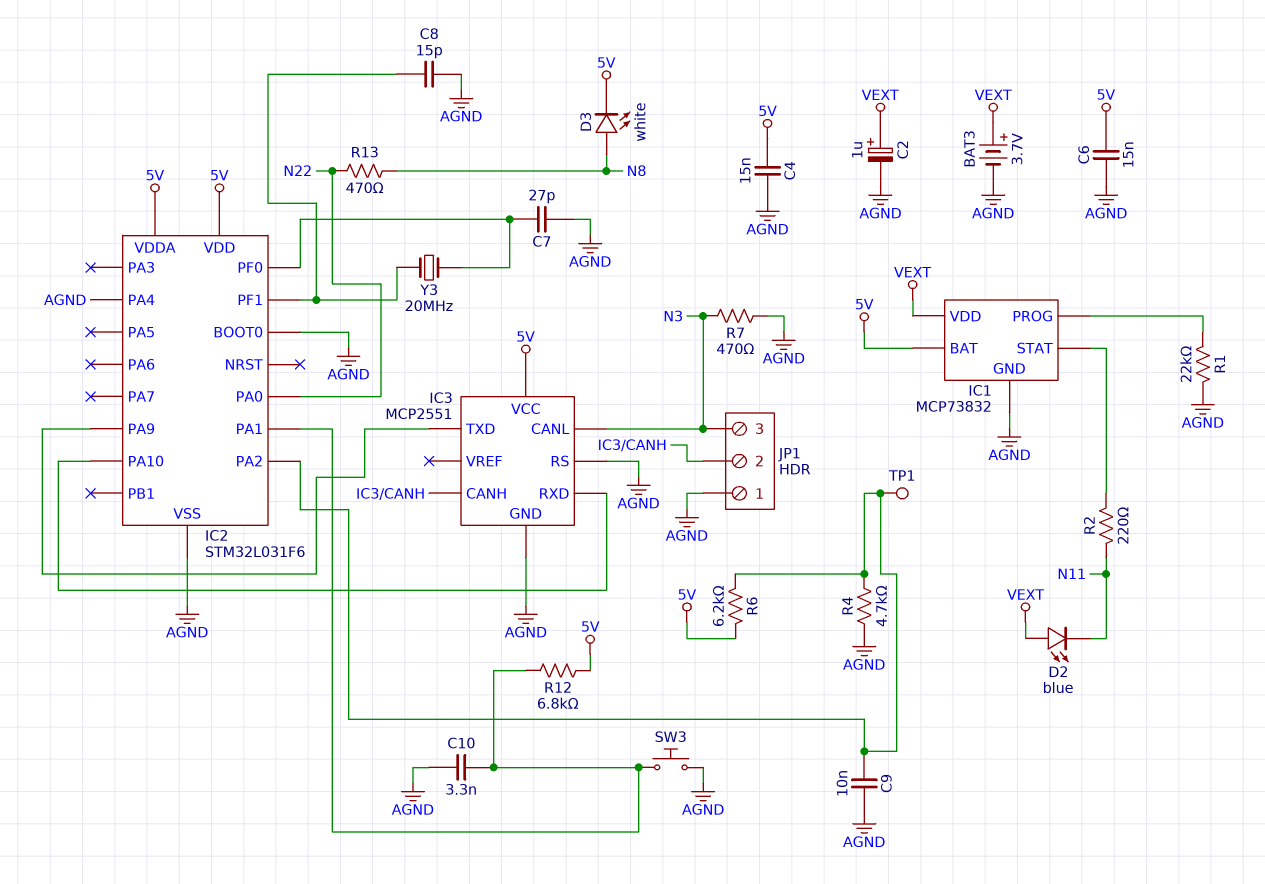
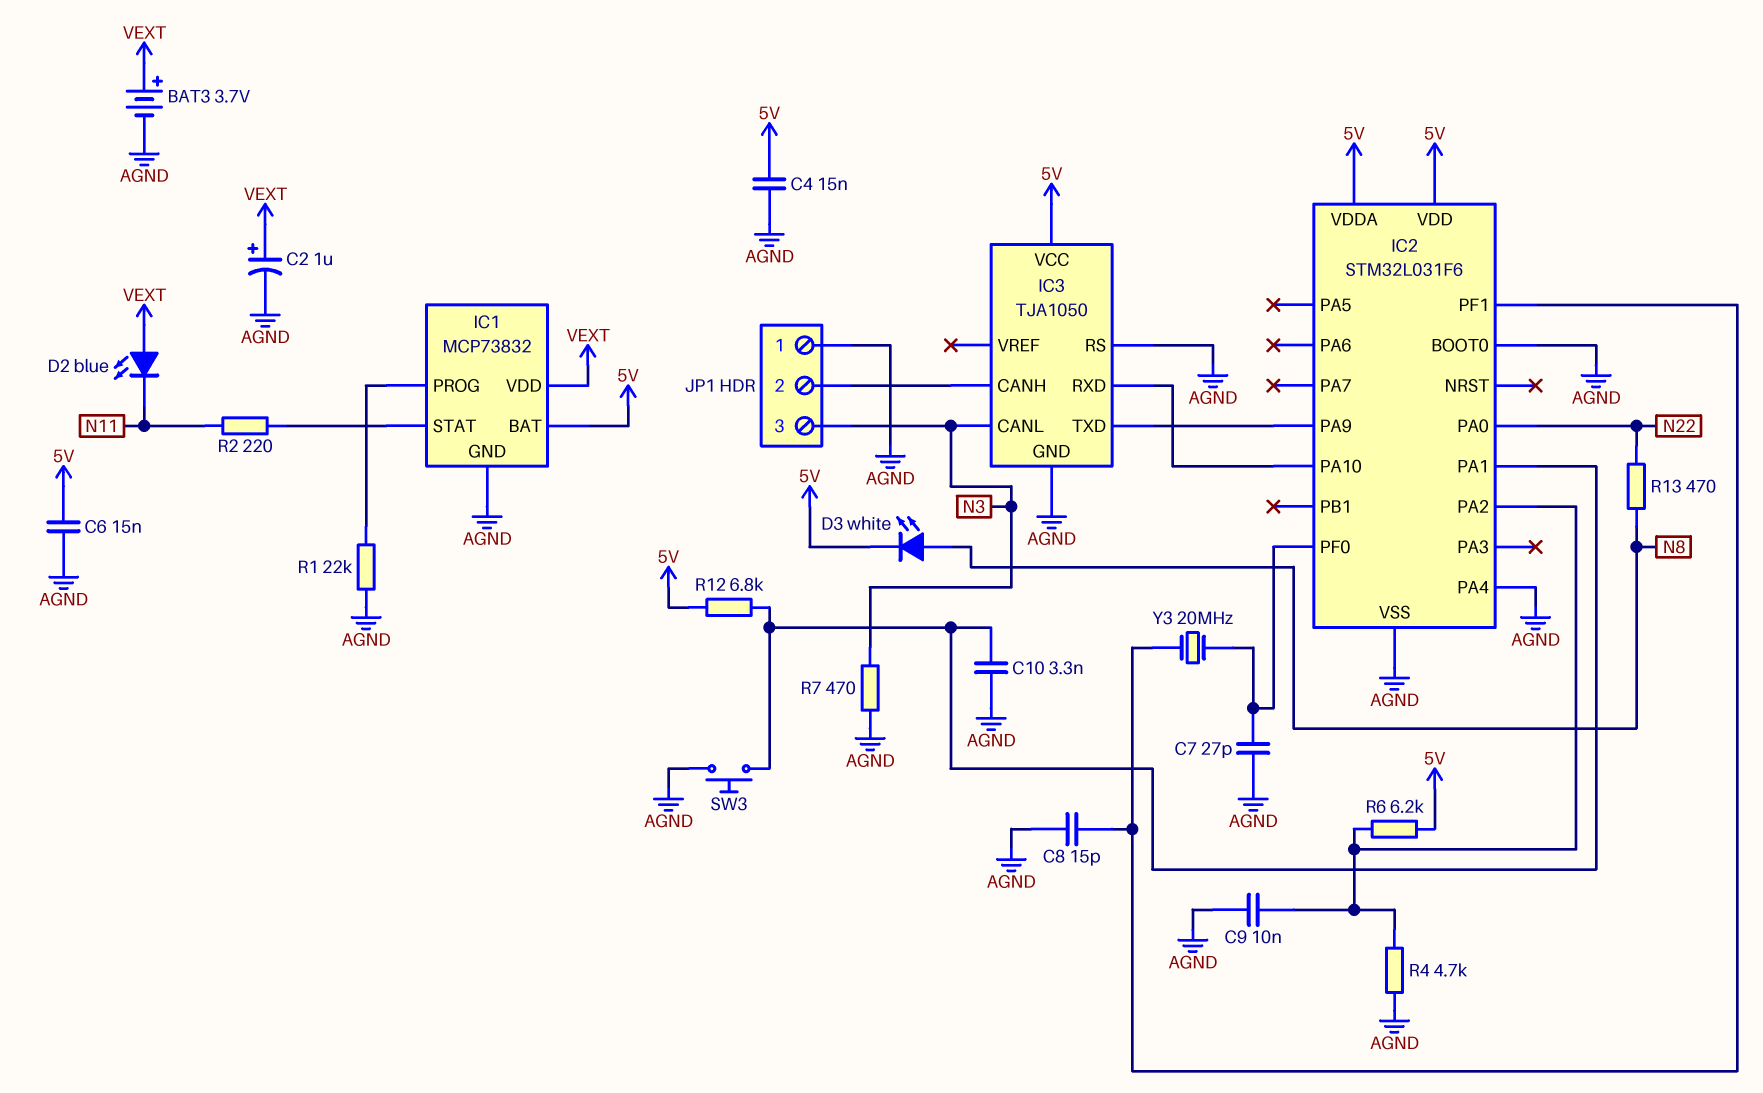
IC3: MCP2551 -> TJA1050
TP1: test point (IC2/PA2) -> none

